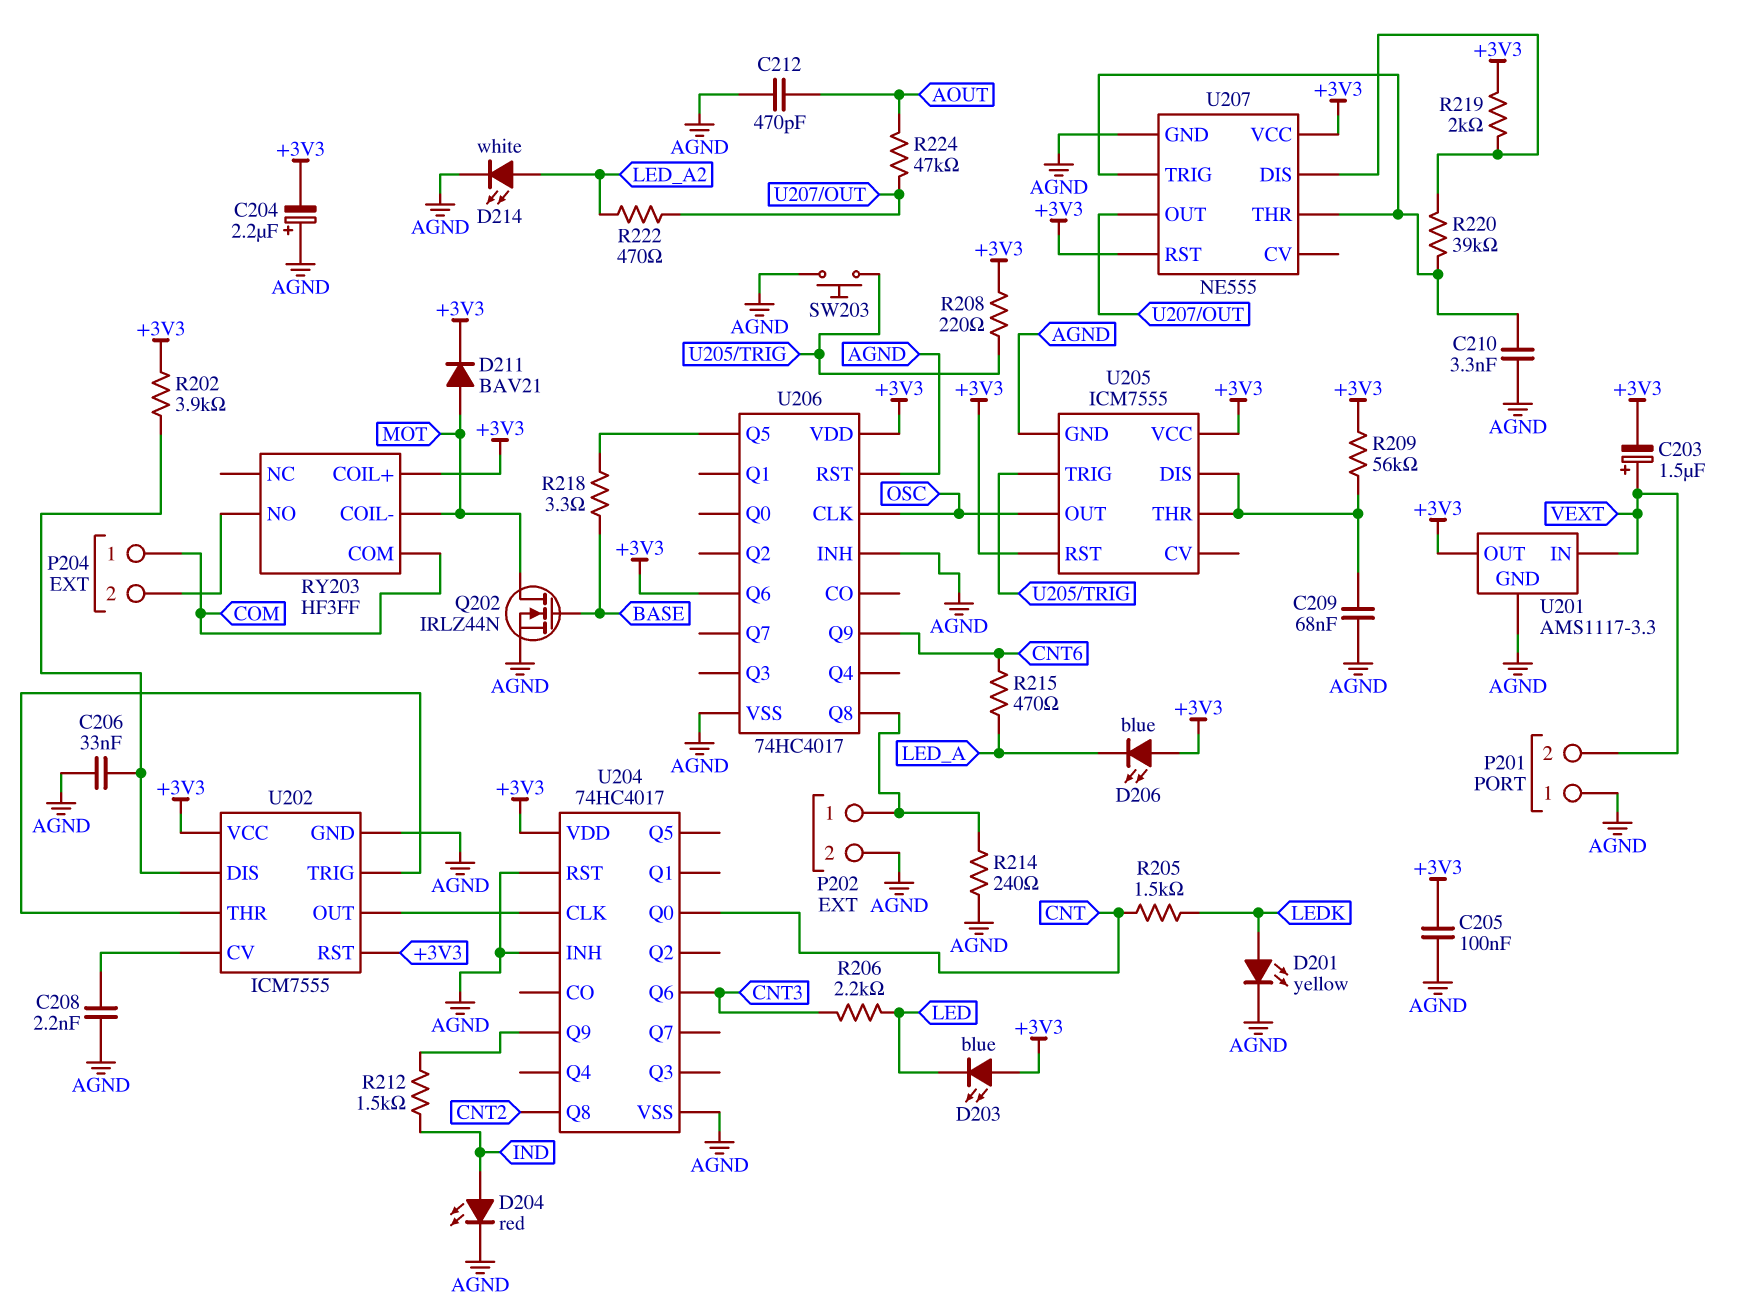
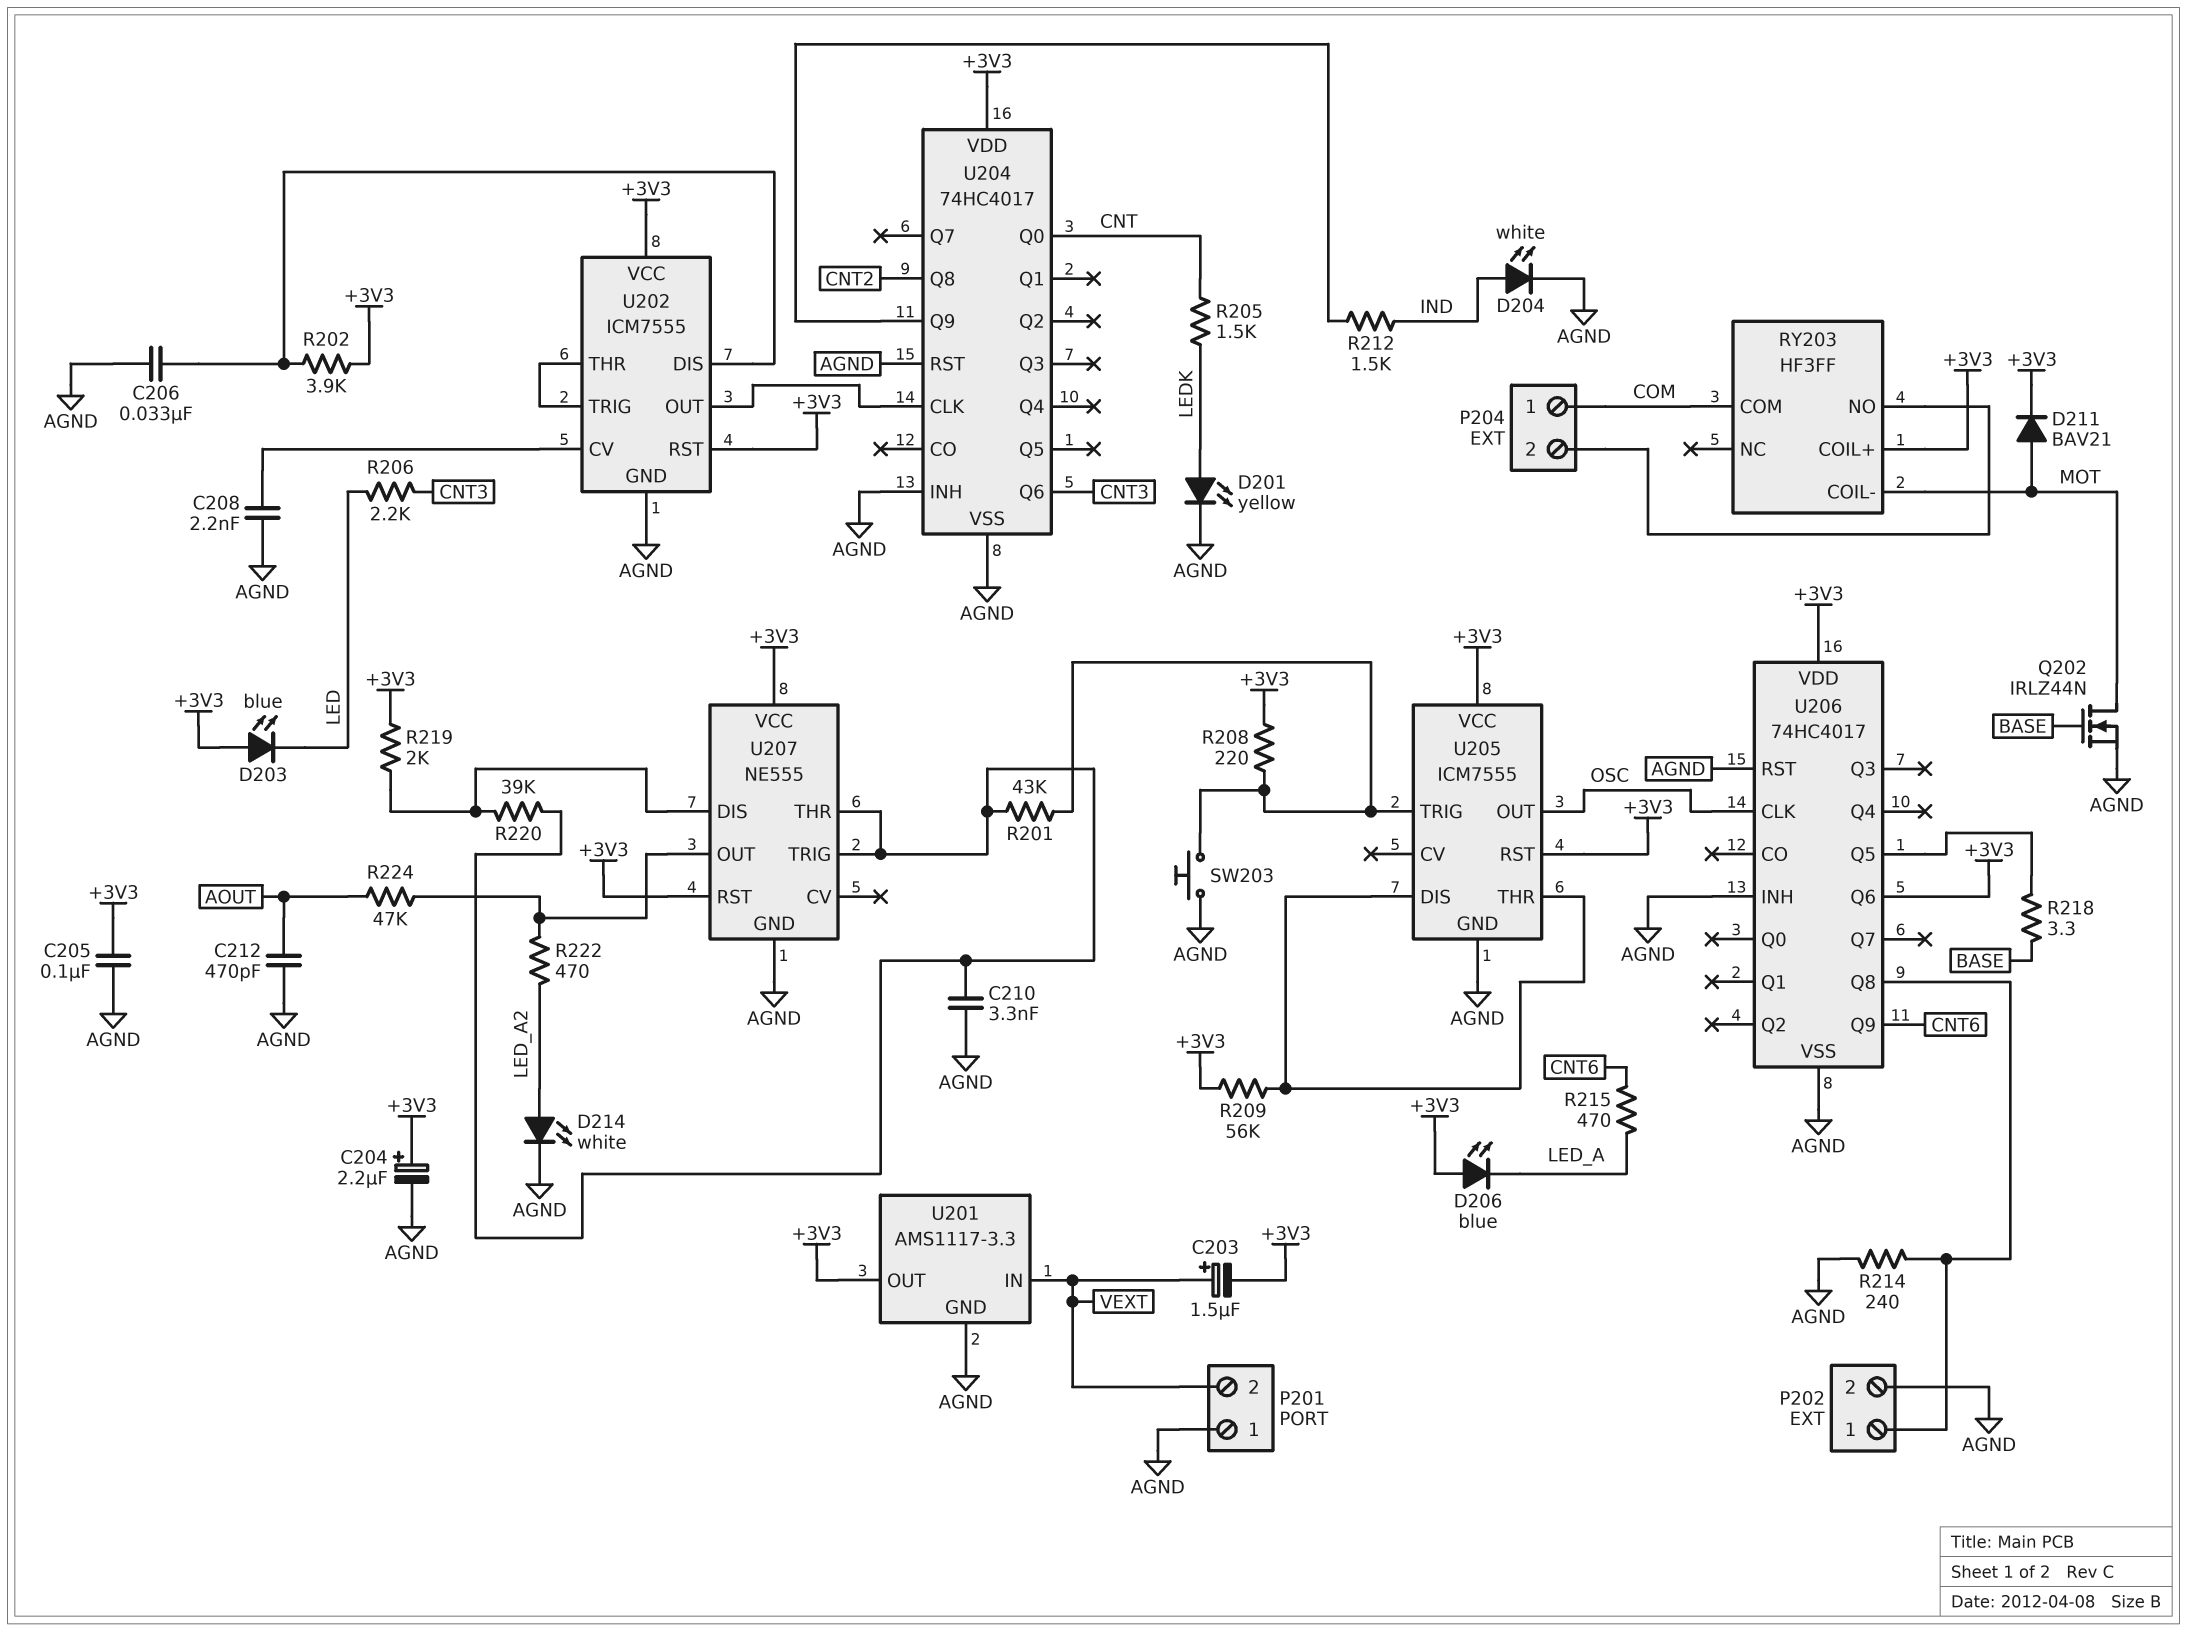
C204: 2.2uF (plus AGND, minus +3V3) -> 2.2uF (plus +3V3, minus AGND)
C209: 68nF (AGND, U205/DIS) -> none
D204: LED red (A IND, K AGND) -> LED white (A IND, K AGND)
R201: none -> 43k (U205/TRIG, U207/THR)

